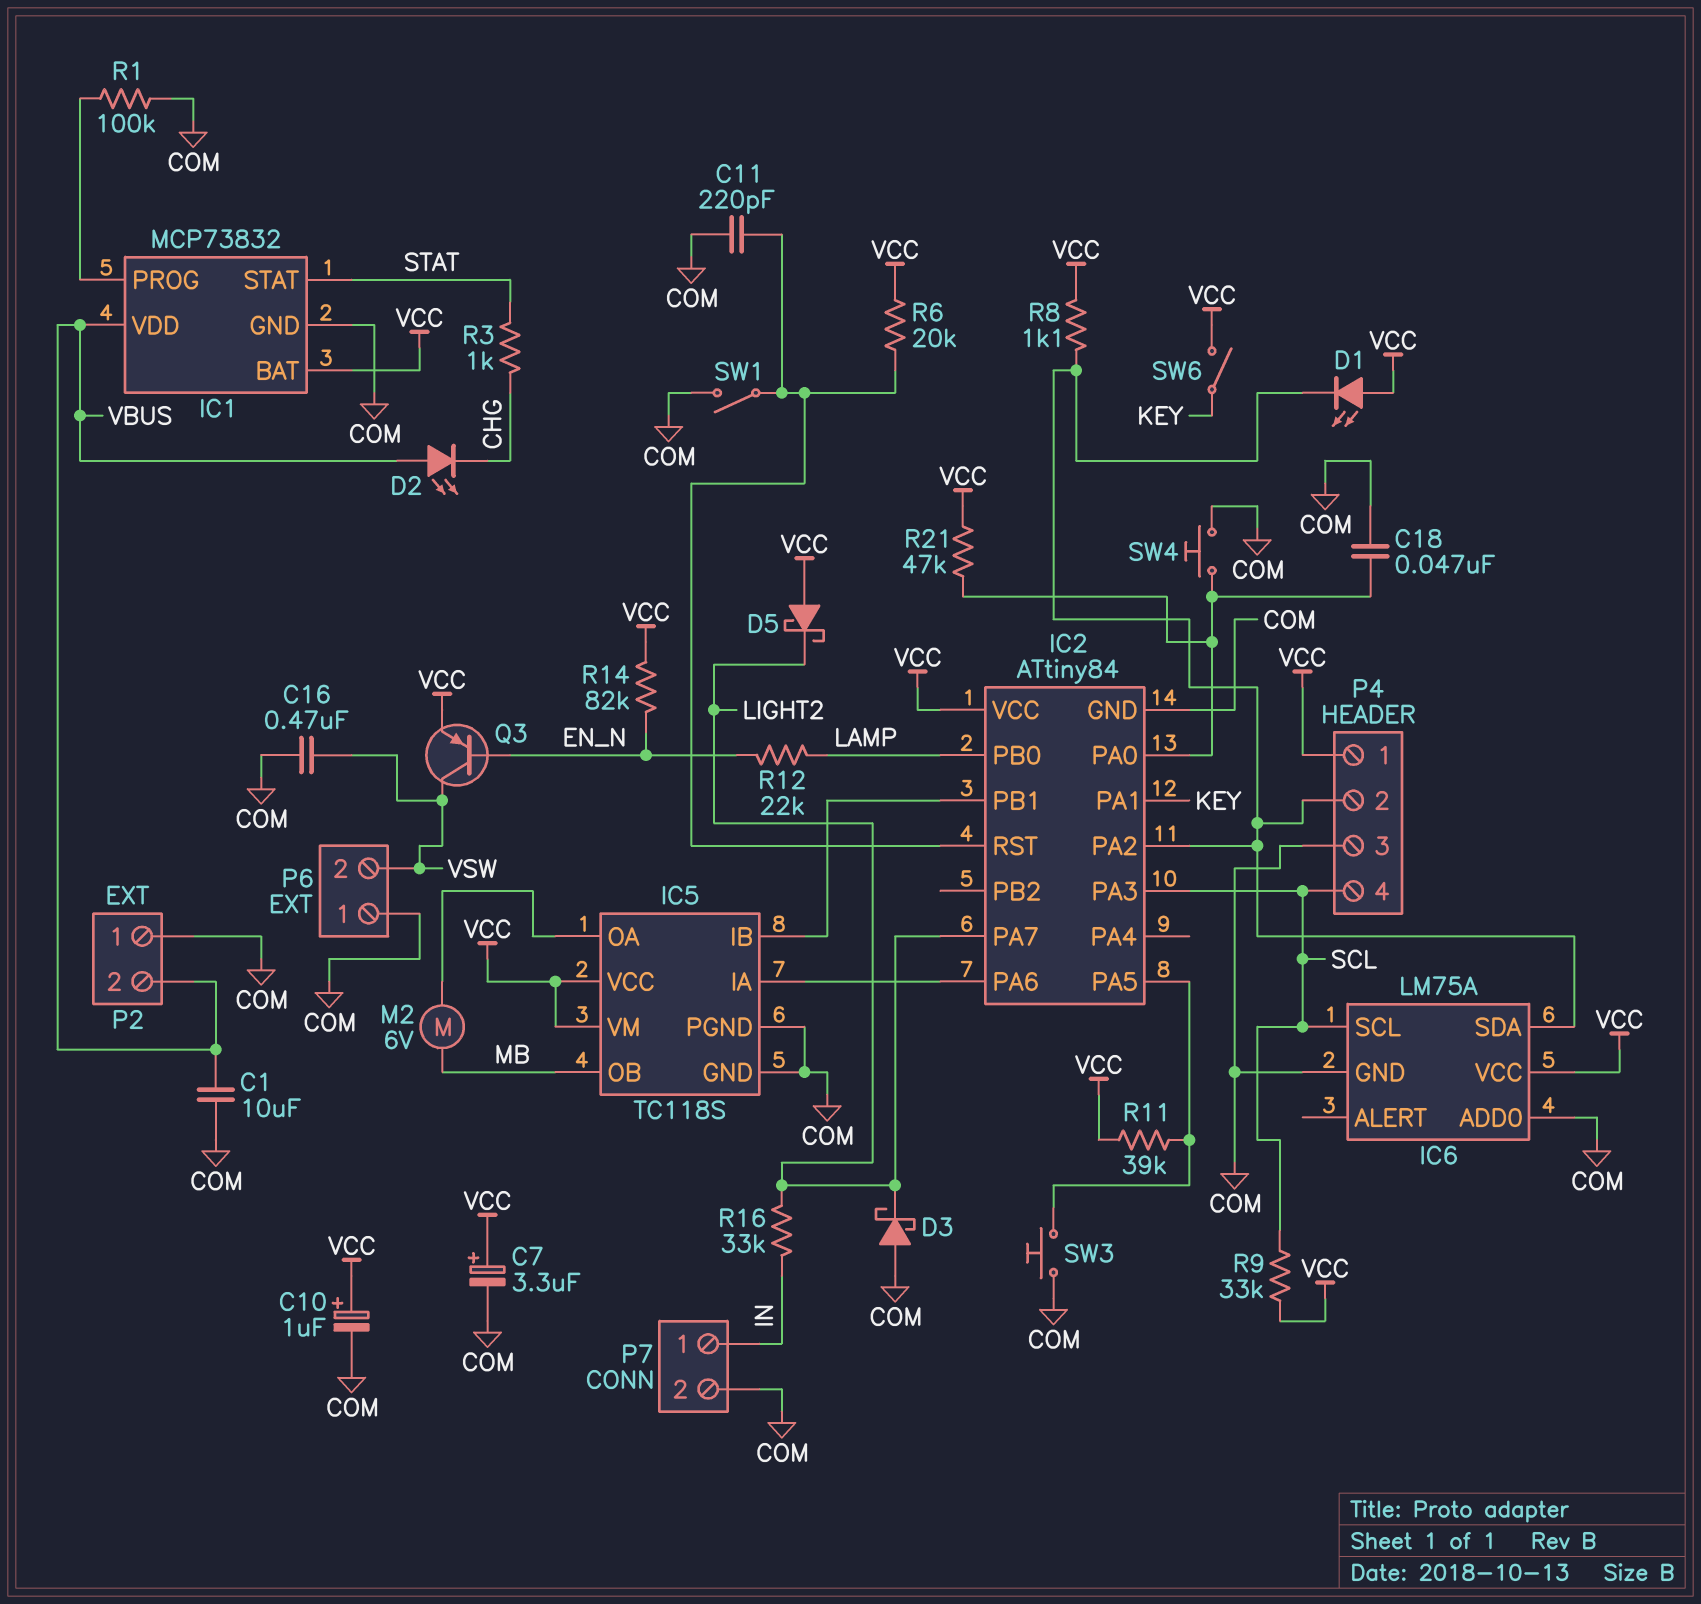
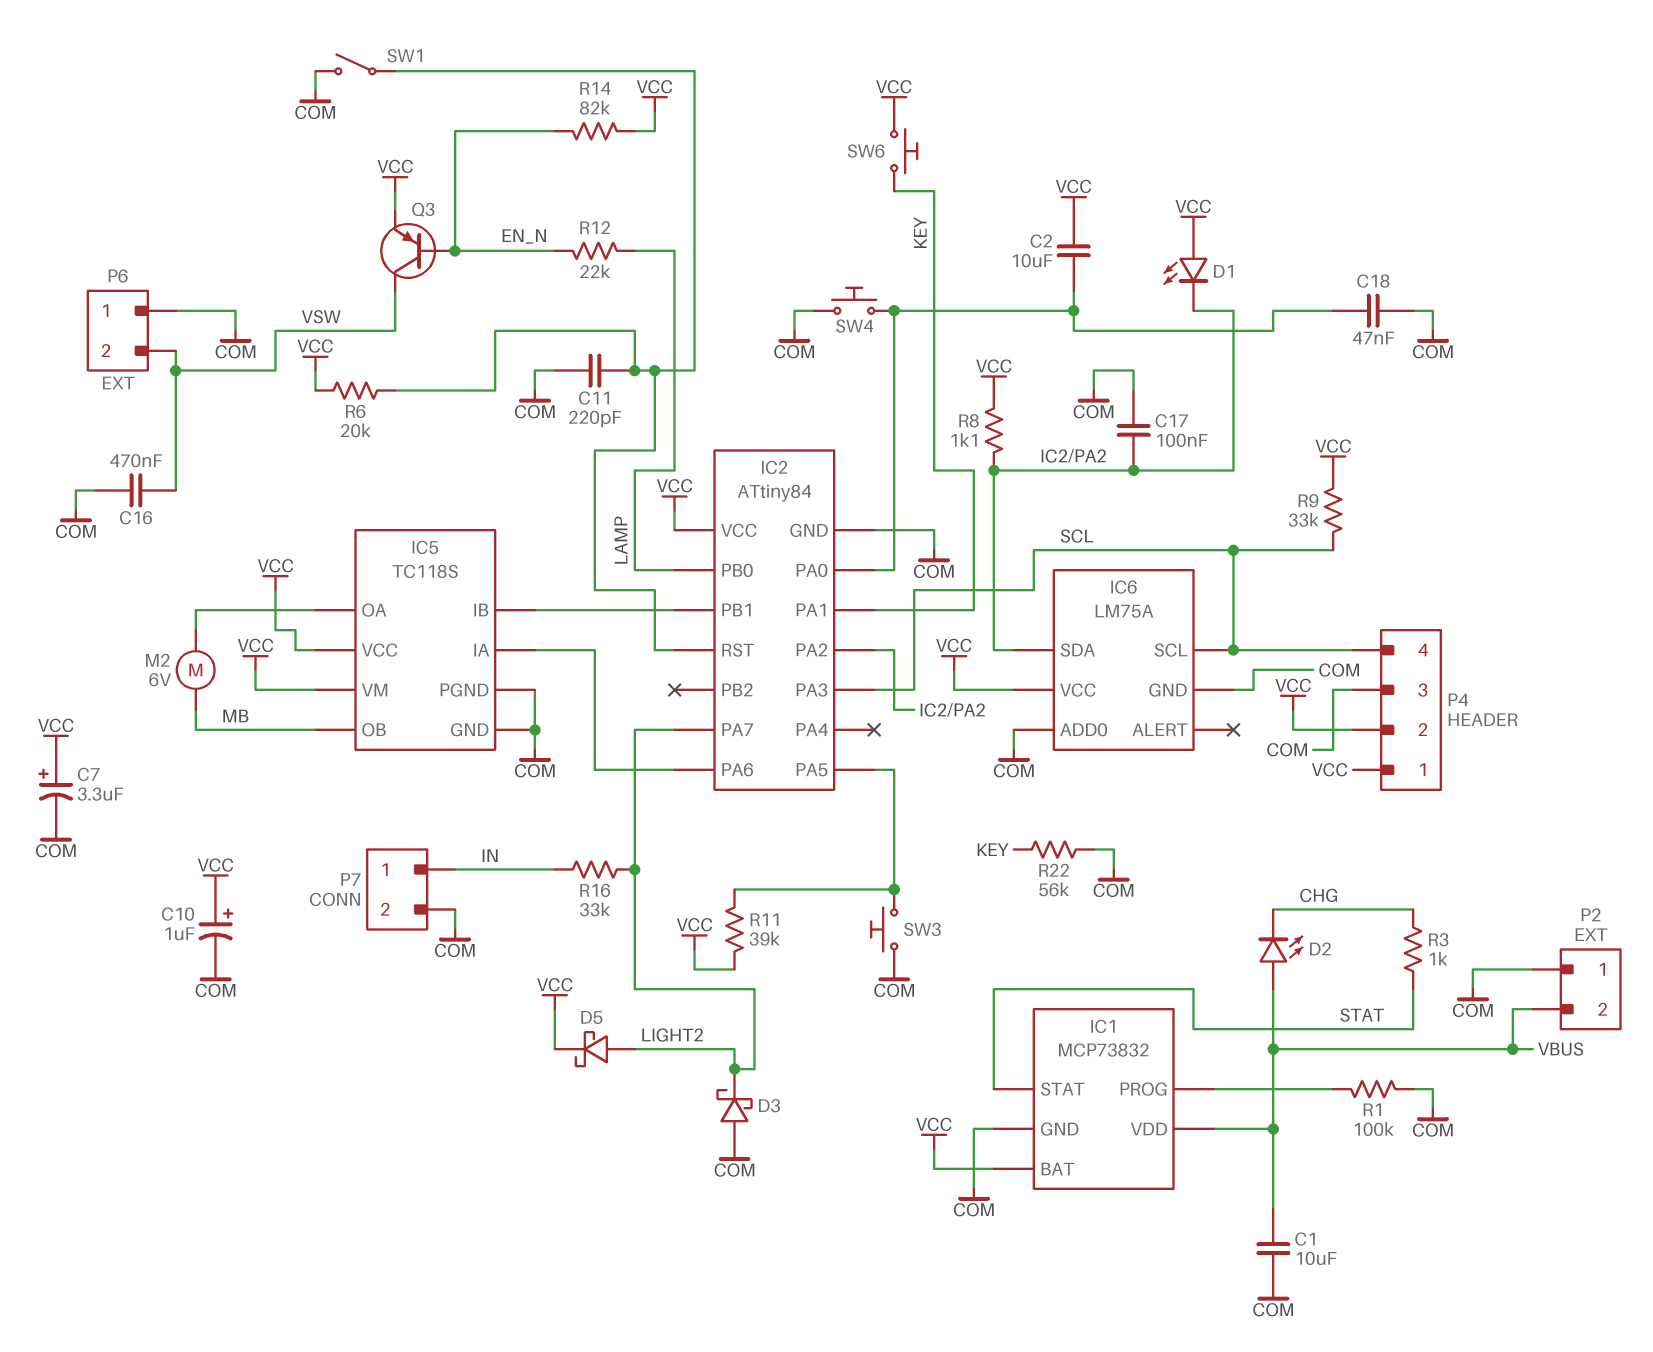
C2: none -> 10uF (IC2/PA0, VCC)
C17: none -> 100nF (COM, IC2/PA2)
D5: schottky (A VCC, K LIGHT2) -> schottky (A LIGHT2, K VCC)
P4 pin 2: IC2/PA2 -> VCC
R21: 47k (IC2/PA0, VCC) -> none
R22: none -> 56k (COM, KEY)
SW6: switch (KEY, VCC) -> button (KEY, VCC)

